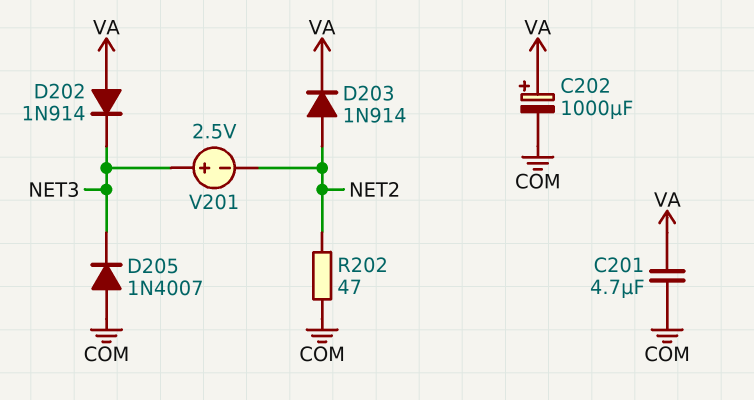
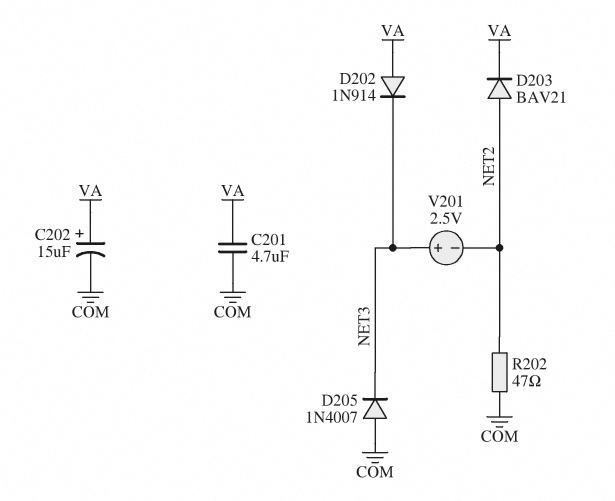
C202: 1000uF (plus VA, minus COM) -> 15uF (plus VA, minus COM)
D203: diode 1N914 (A NET2, K VA) -> diode BAV21 (A NET2, K VA)

